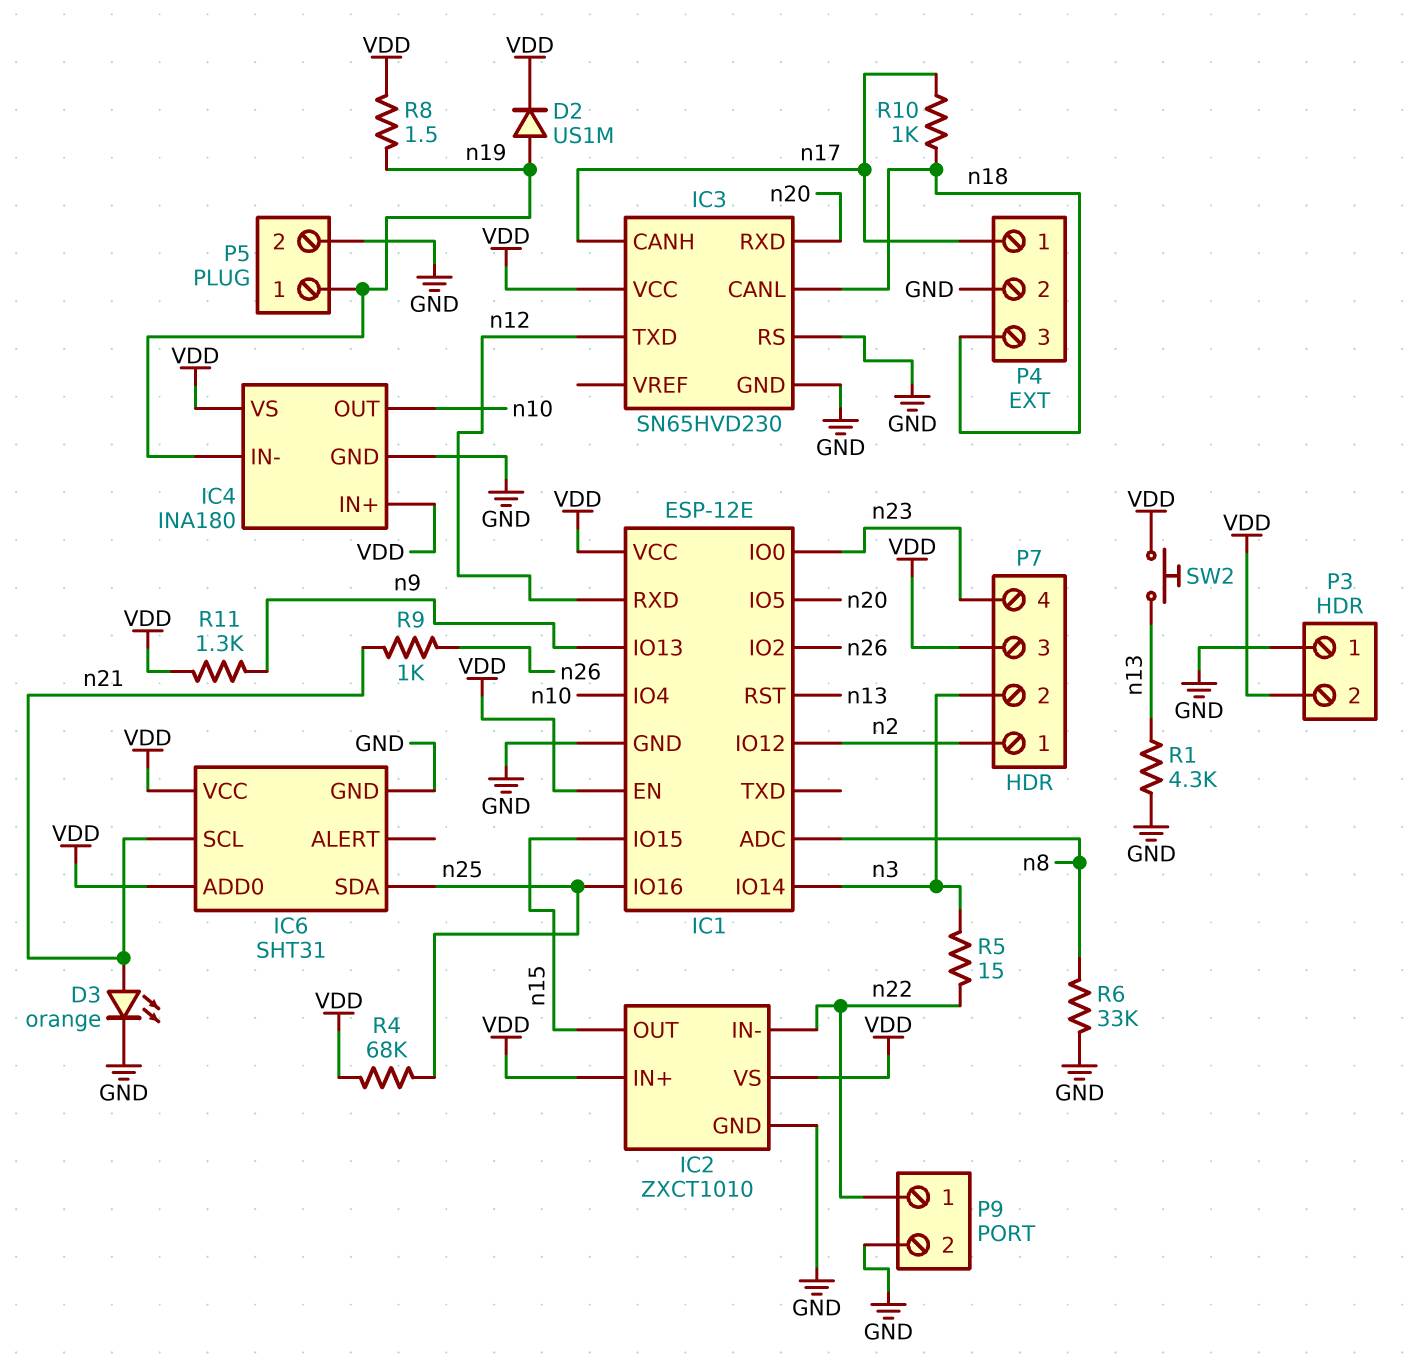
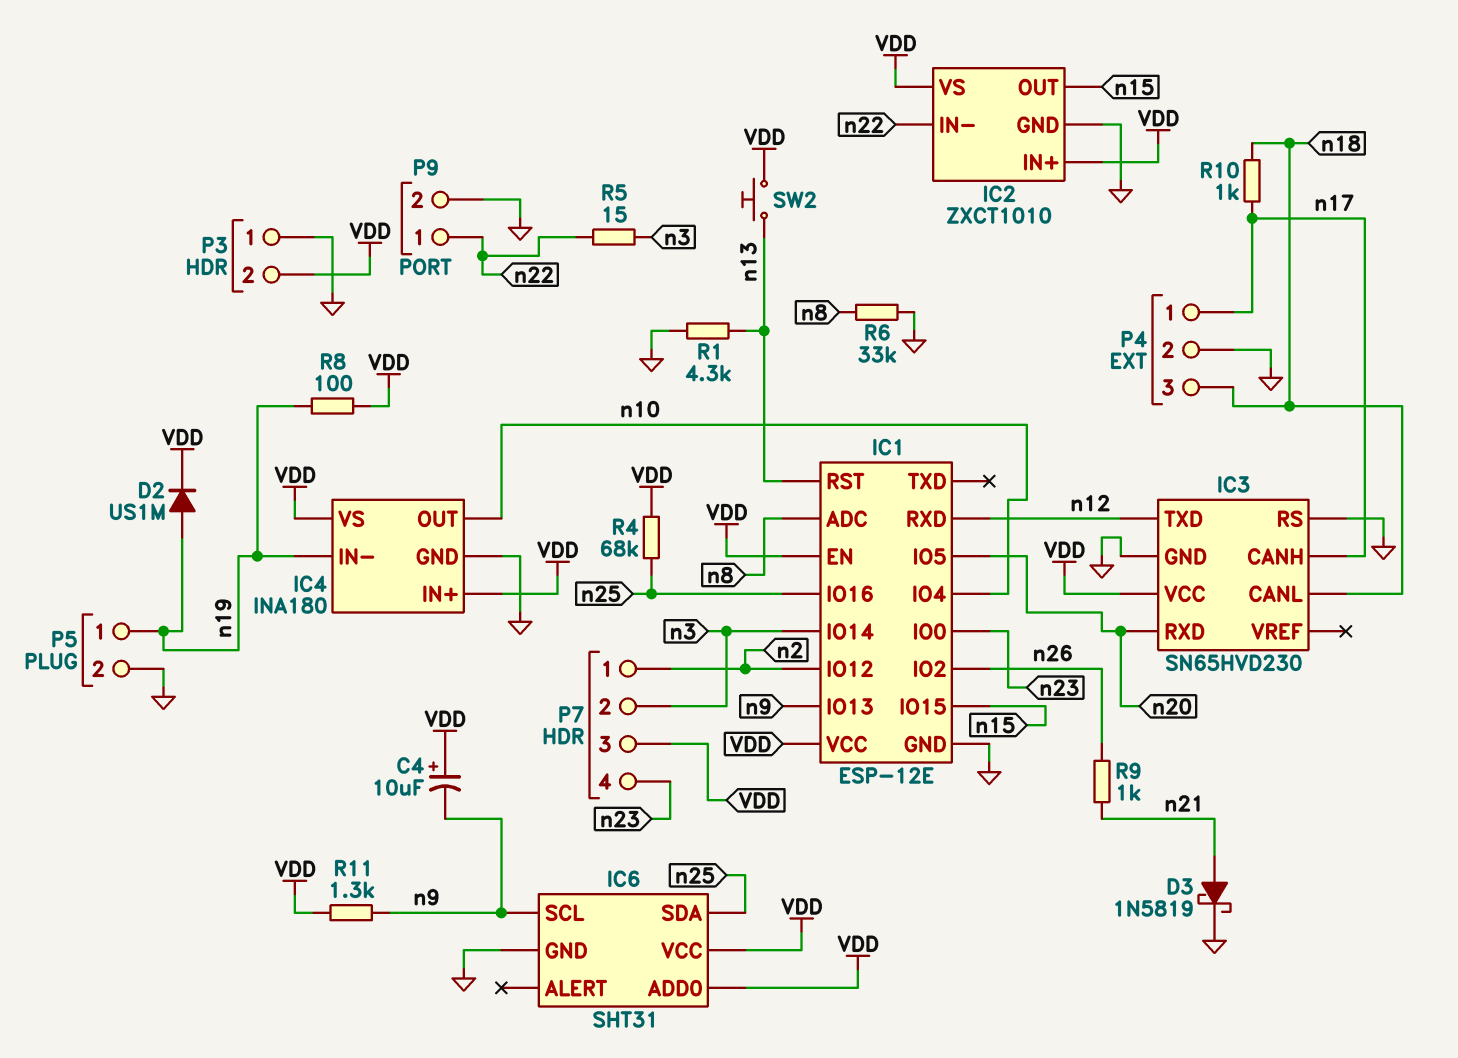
C4: none -> 10uF (plus VDD, minus n9)
D3: LED orange (A n21, K GND) -> schottky 1N5819 (A n21, K GND)
IC6 pin SCL: n21 -> n9
R8: 1.5 (VDD, n19) -> 100 (VDD, n19)

